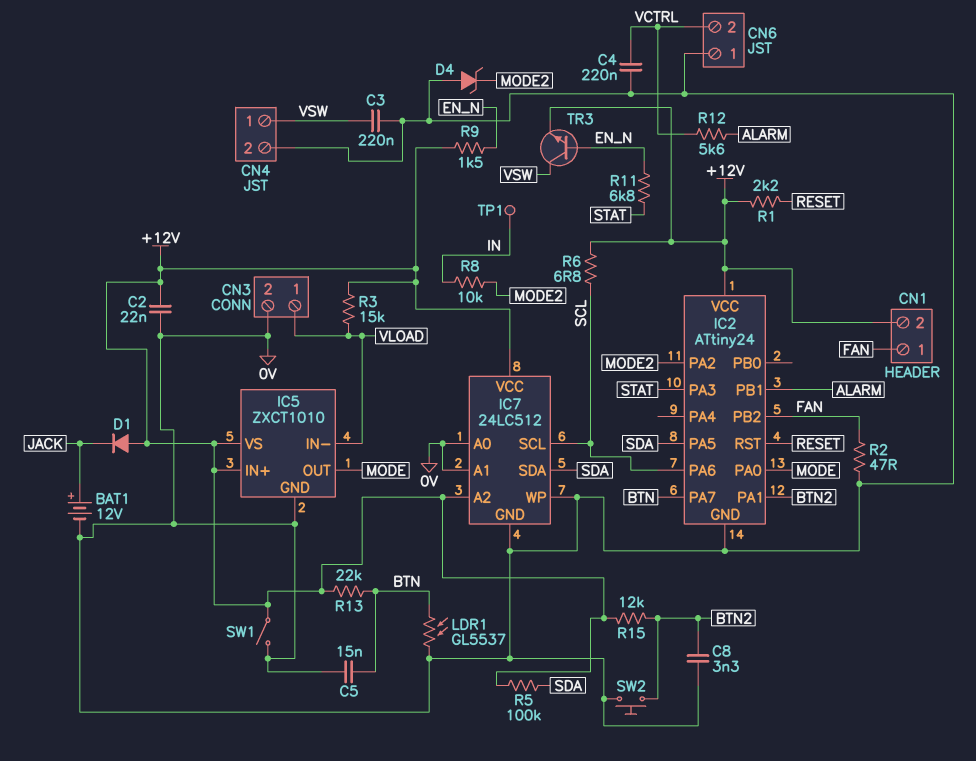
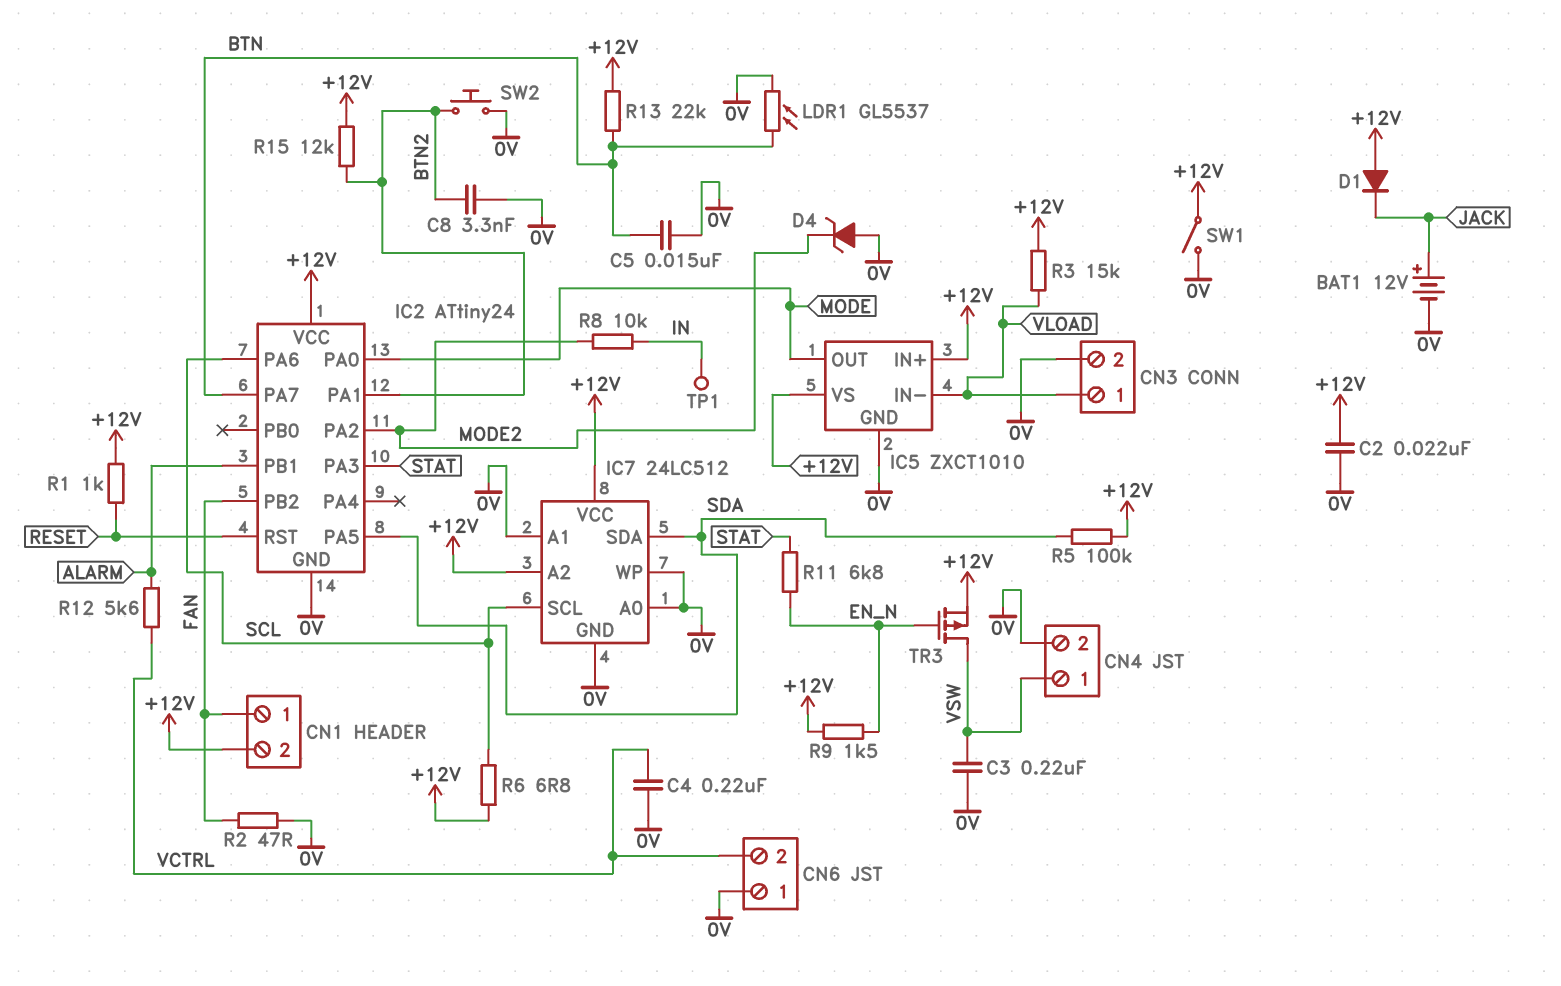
R1: 2.2k (+12V, RESET) -> 1k (+12V, RESET)
TR3: NPN (B EN_N, C VSW, E +12V) -> PMOS (G EN_N, D VSW, S +12V)

